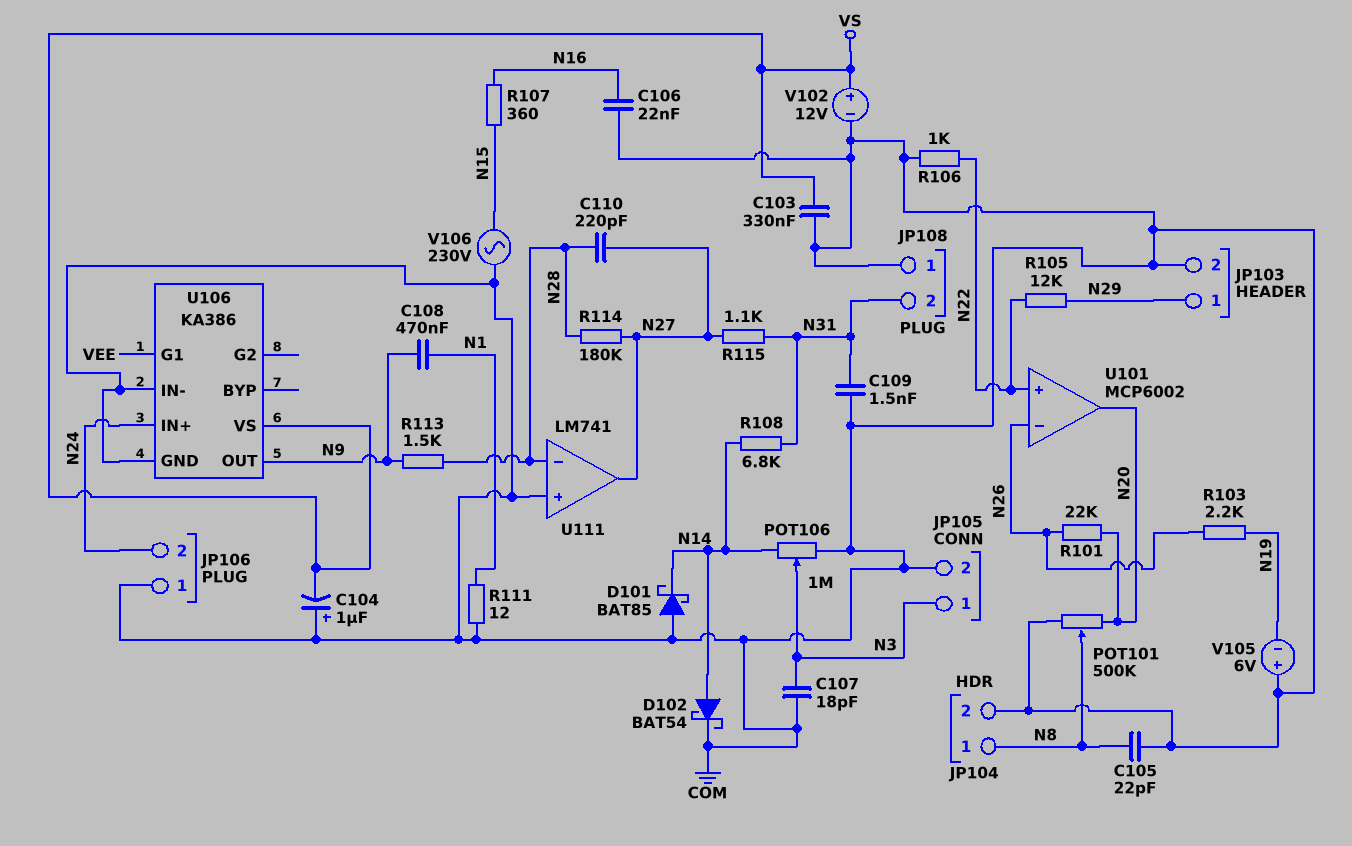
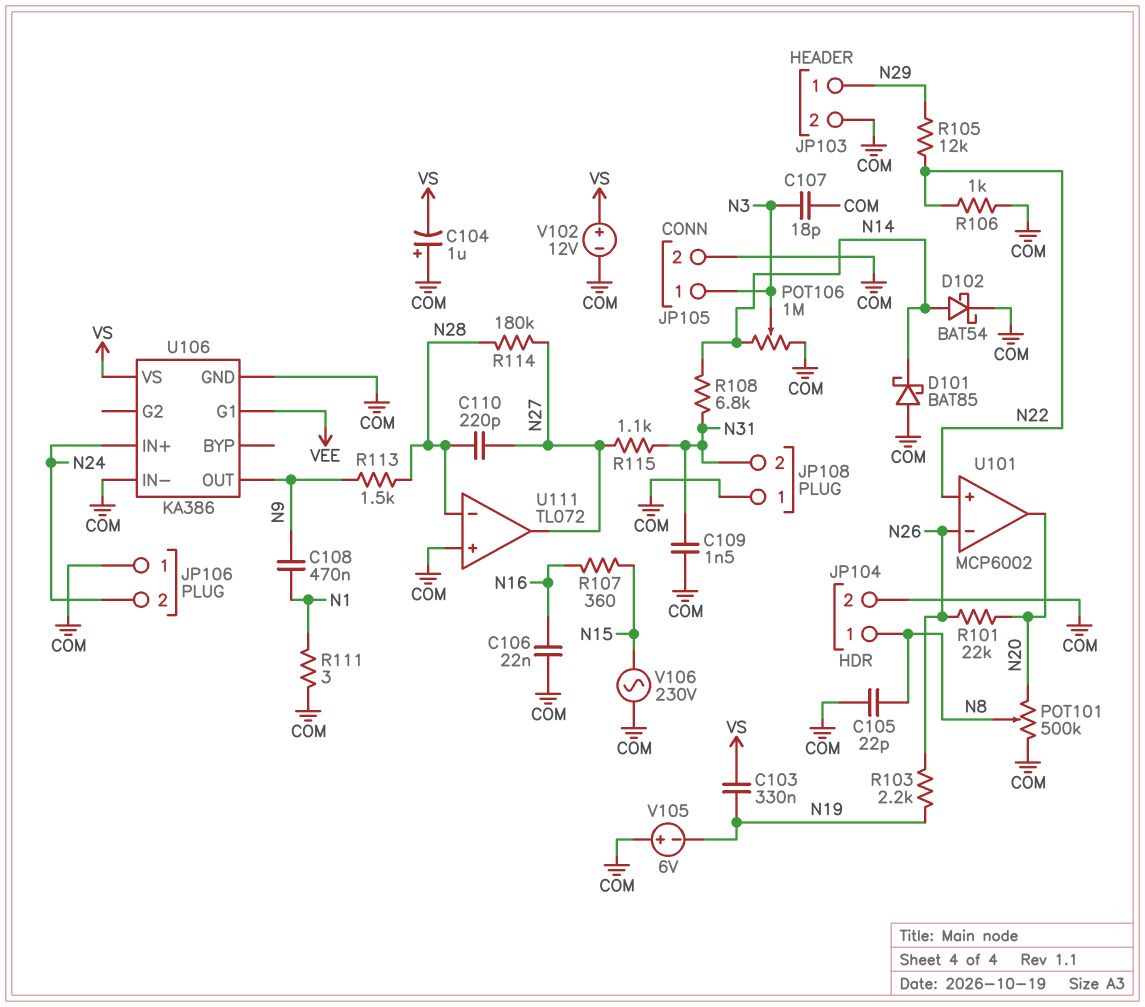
C103: 330nF (COM, VS) -> 330nF (N19, VS)
R111: 12 (COM, N1) -> 3 (COM, N1)
U111: LM741 -> TL072

